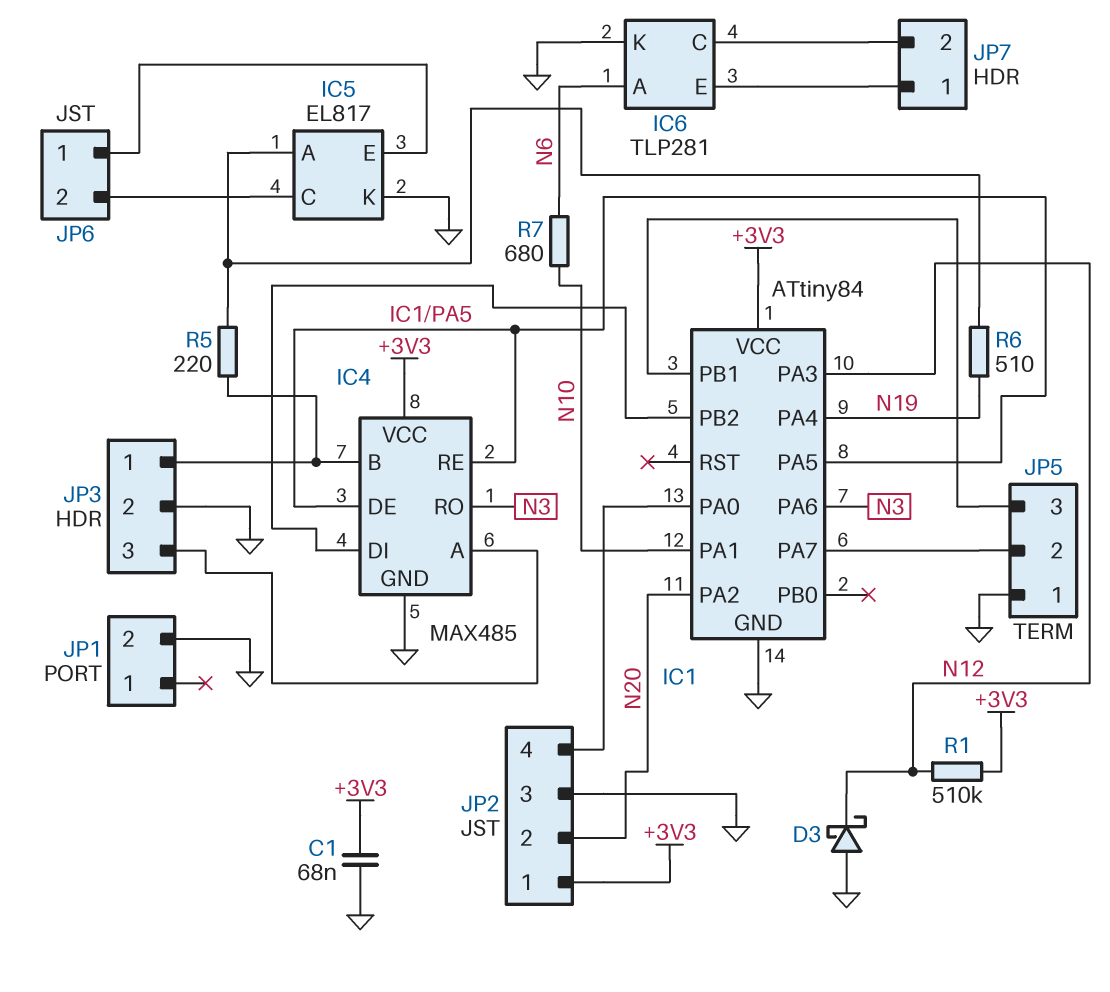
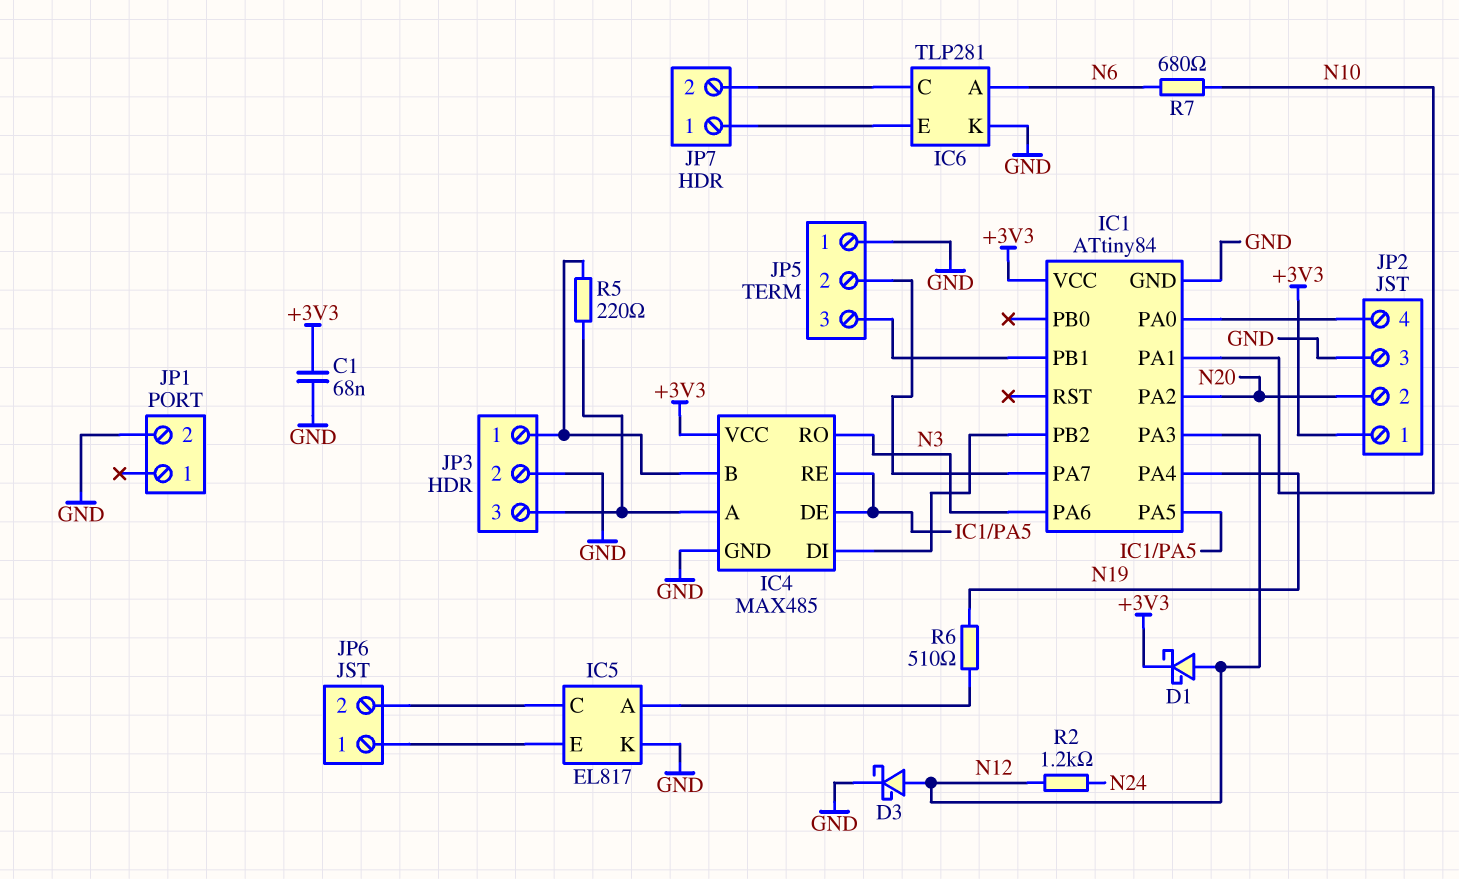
D1: none -> schottky (A N12, K +3V3)
D3: schottky (A GND, K N12) -> schottky (A N12, K GND)
R1: 510k (+3V3, N12) -> none
R2: none -> 1.2k (N12, N24)
R5: 220 (IC4/B, IC5/A) -> 220 (IC4/A, IC4/B)

